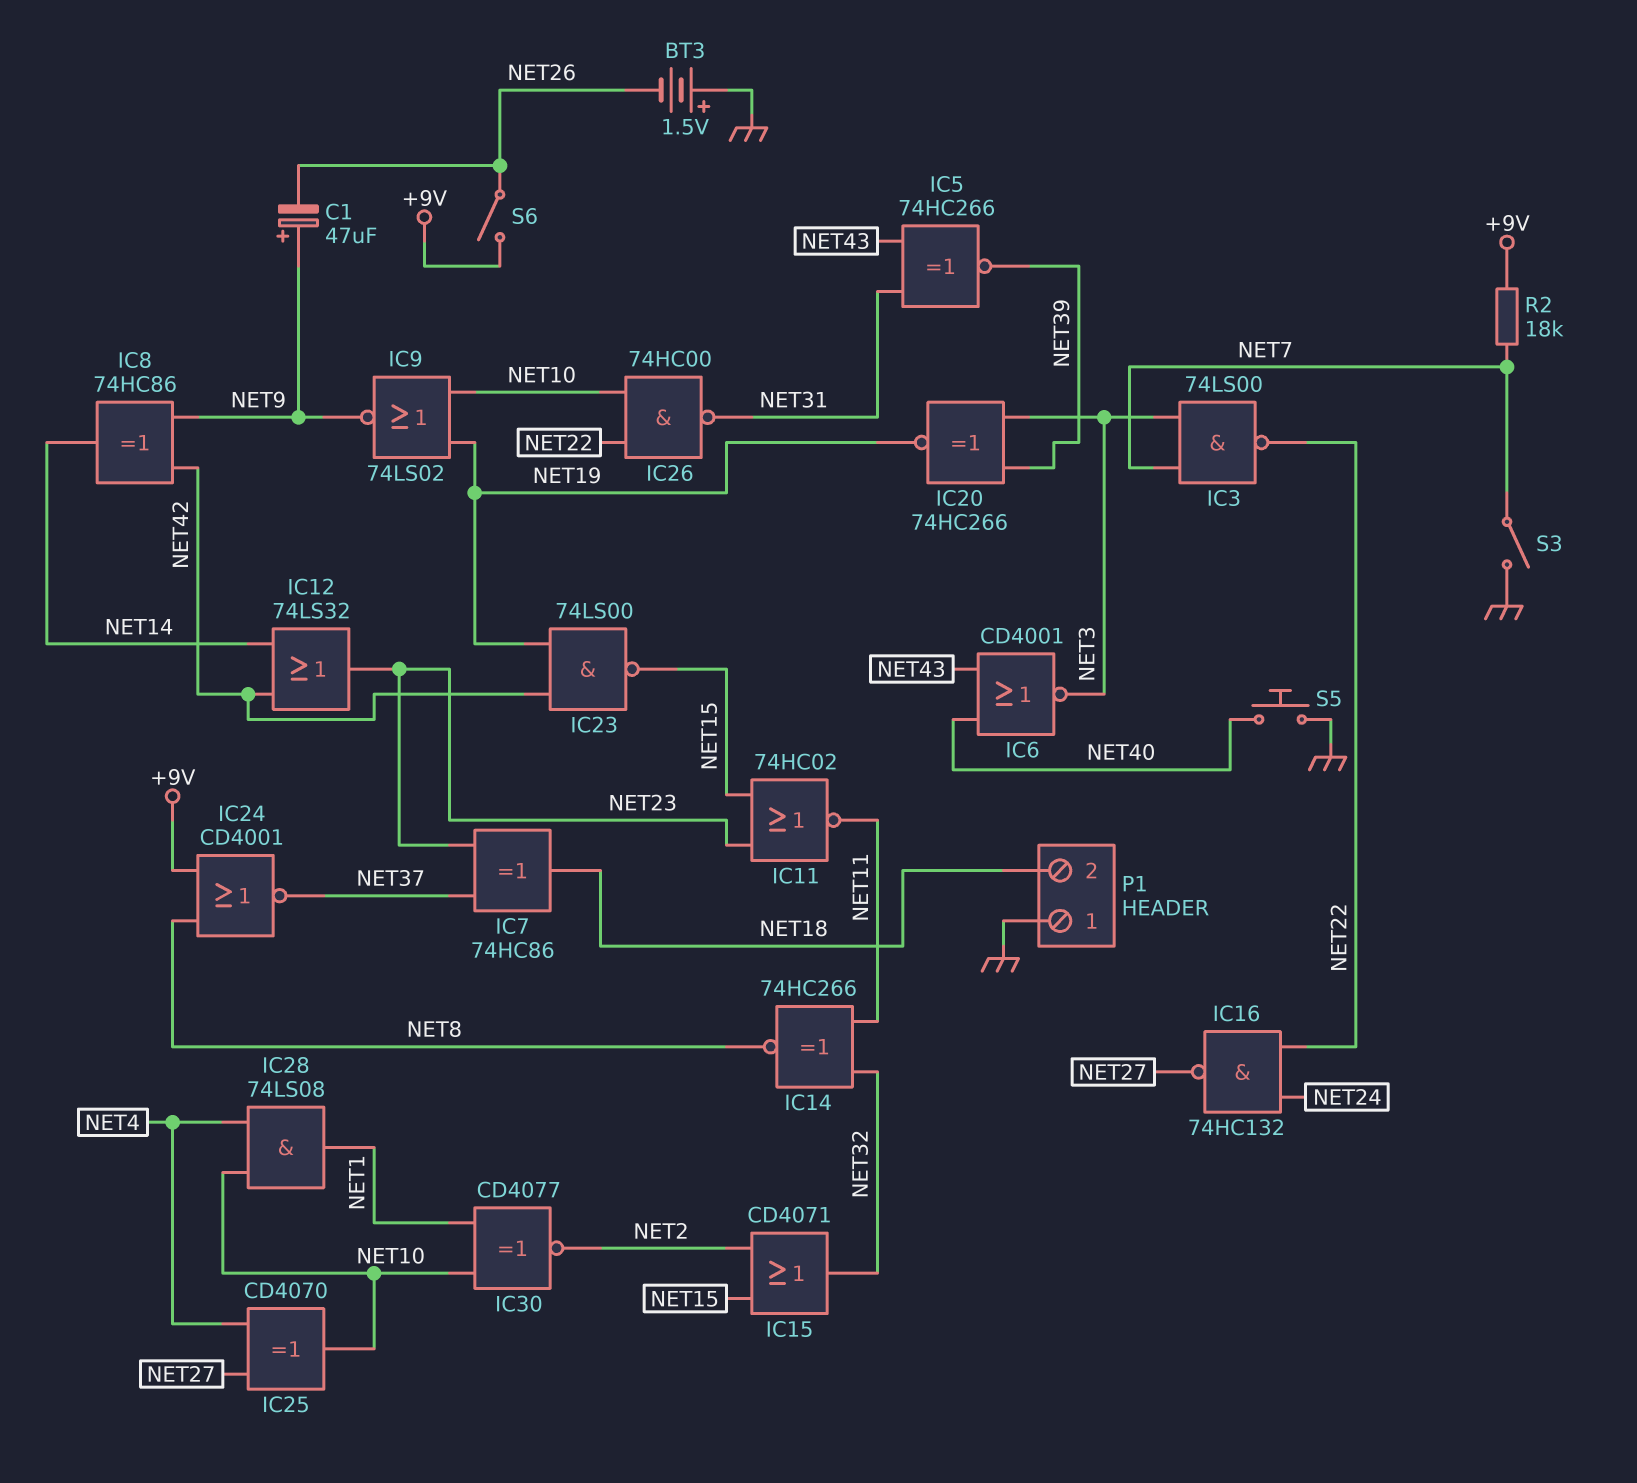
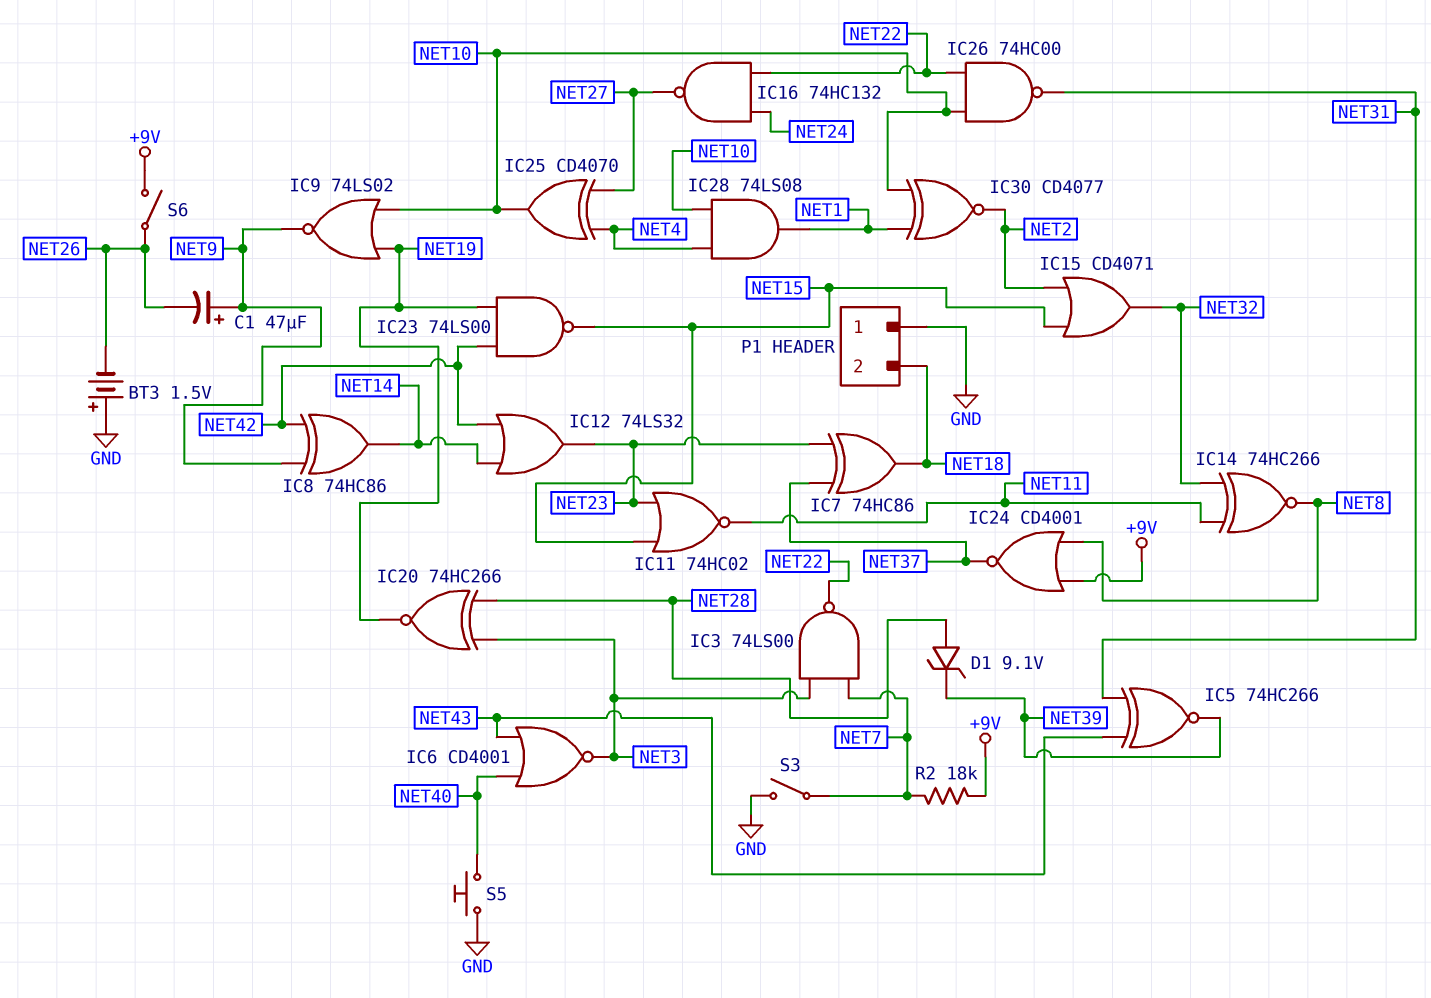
D1: none -> zener 9.1V (A NET28, K NET39)
IC20: XNOR 74HC266 (in NET3, in NET39, out NET19) -> XNOR 74HC266 (in NET3, in NET28, out NET19)

